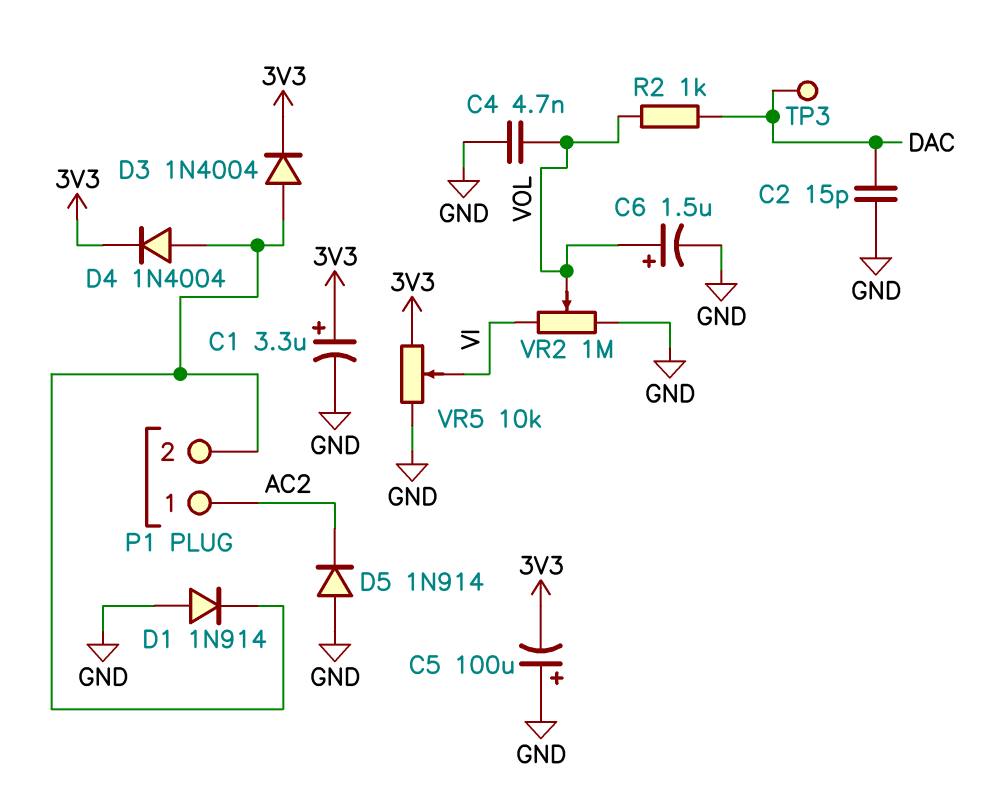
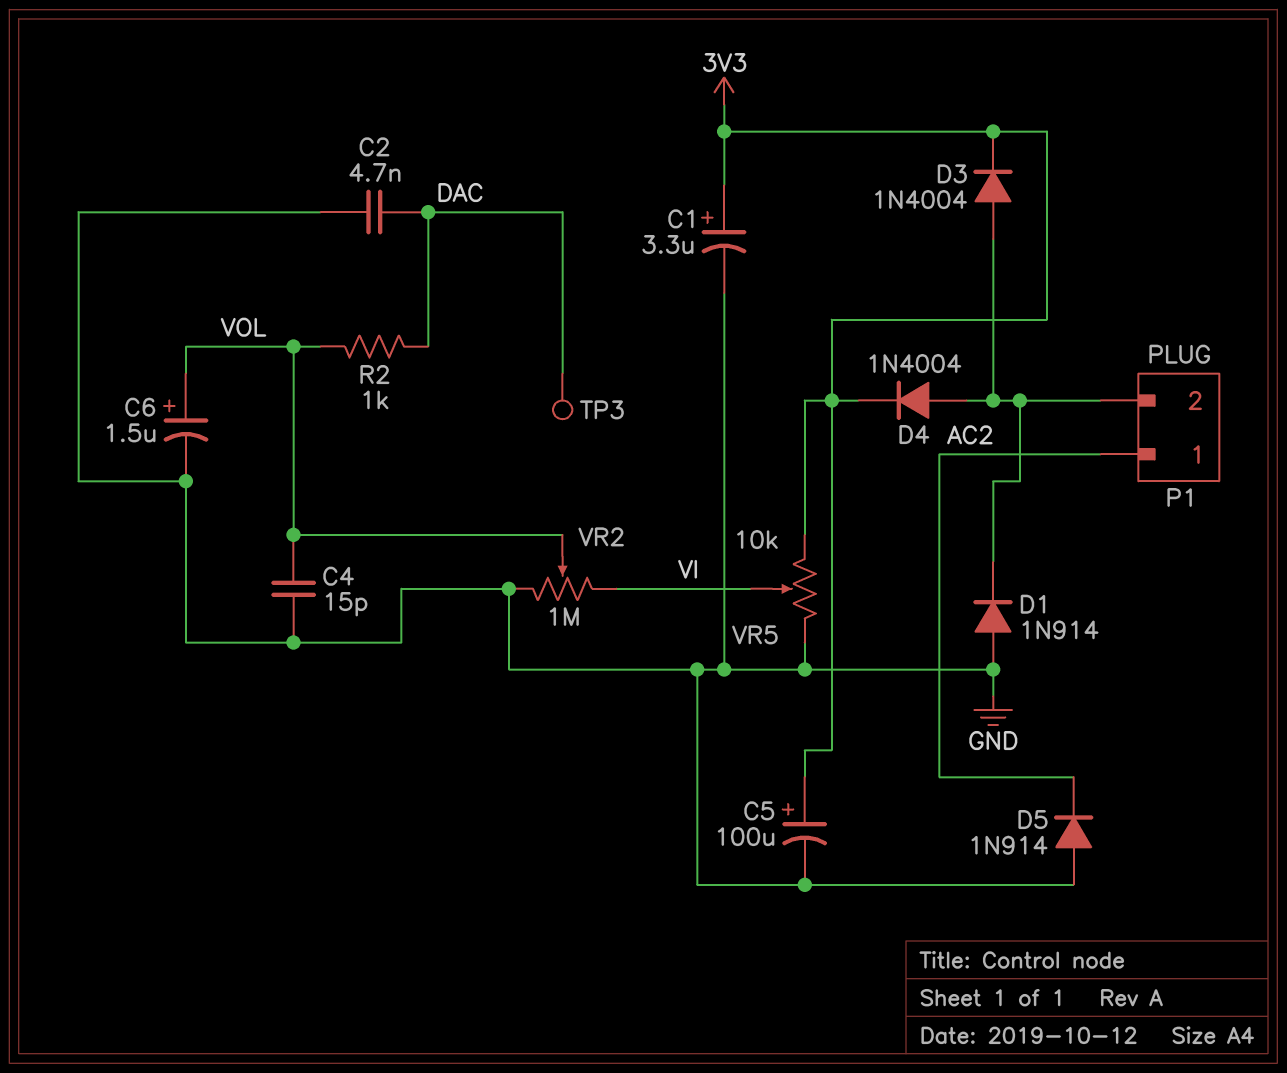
C2: 15pF (DAC, GND) -> 4.7nF (DAC, GND)
C4: 4.7nF (GND, VOL) -> 15pF (GND, VOL)
C5: 100uF (plus GND, minus 3V3) -> 100uF (plus 3V3, minus GND)

